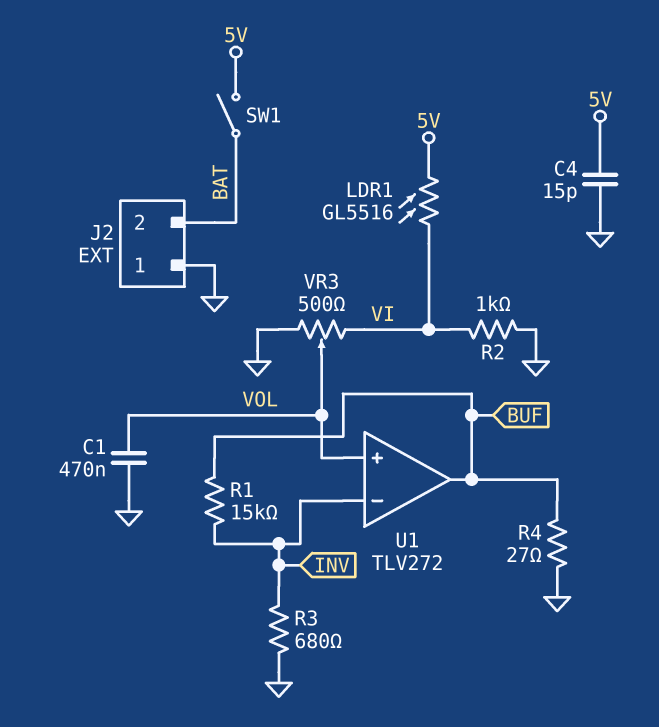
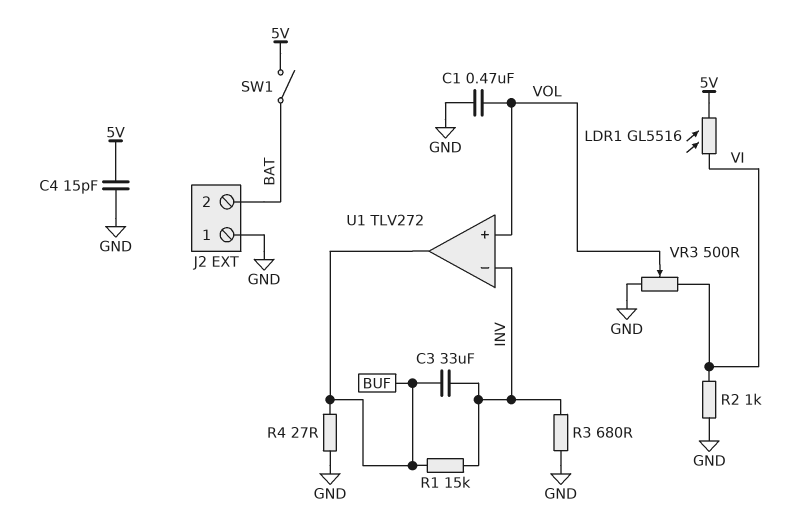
C3: none -> 33uF (BUF, INV)

